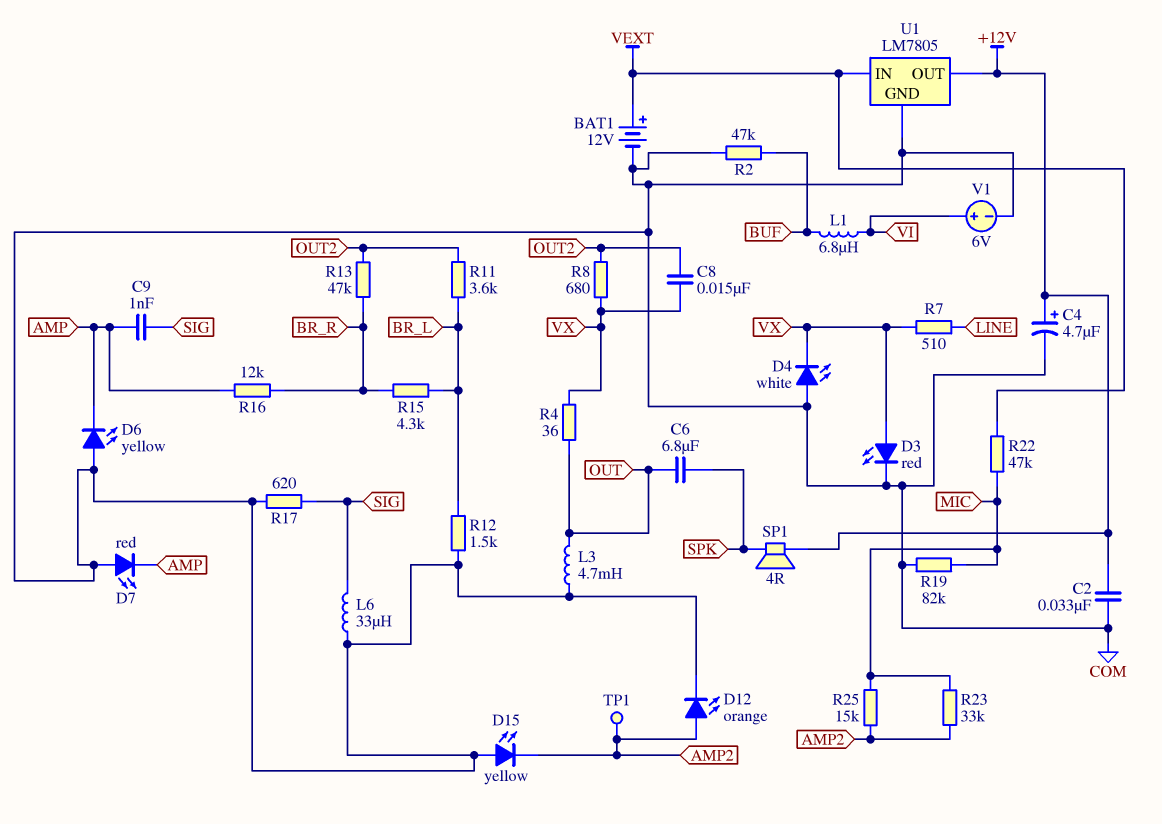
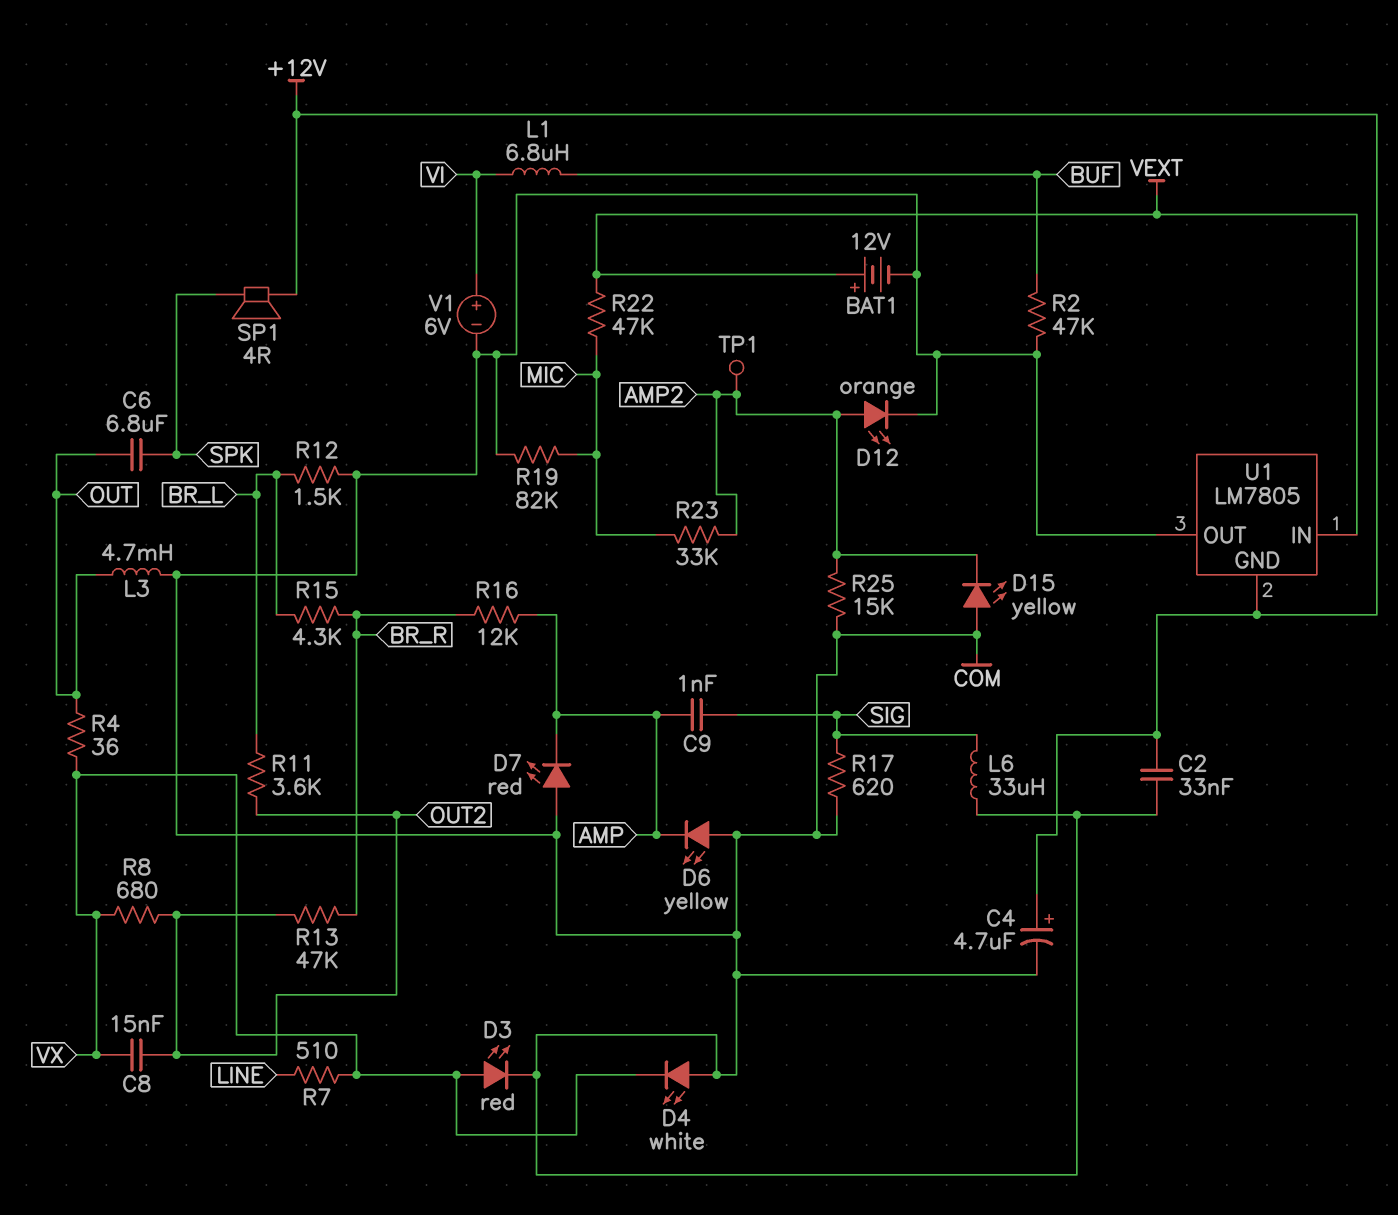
R25: 15k (AMP2, MIC) -> 15k (AMP2, COM)
U1 pin GND: COM -> +12V
U1 pin OUT: +12V -> COM

